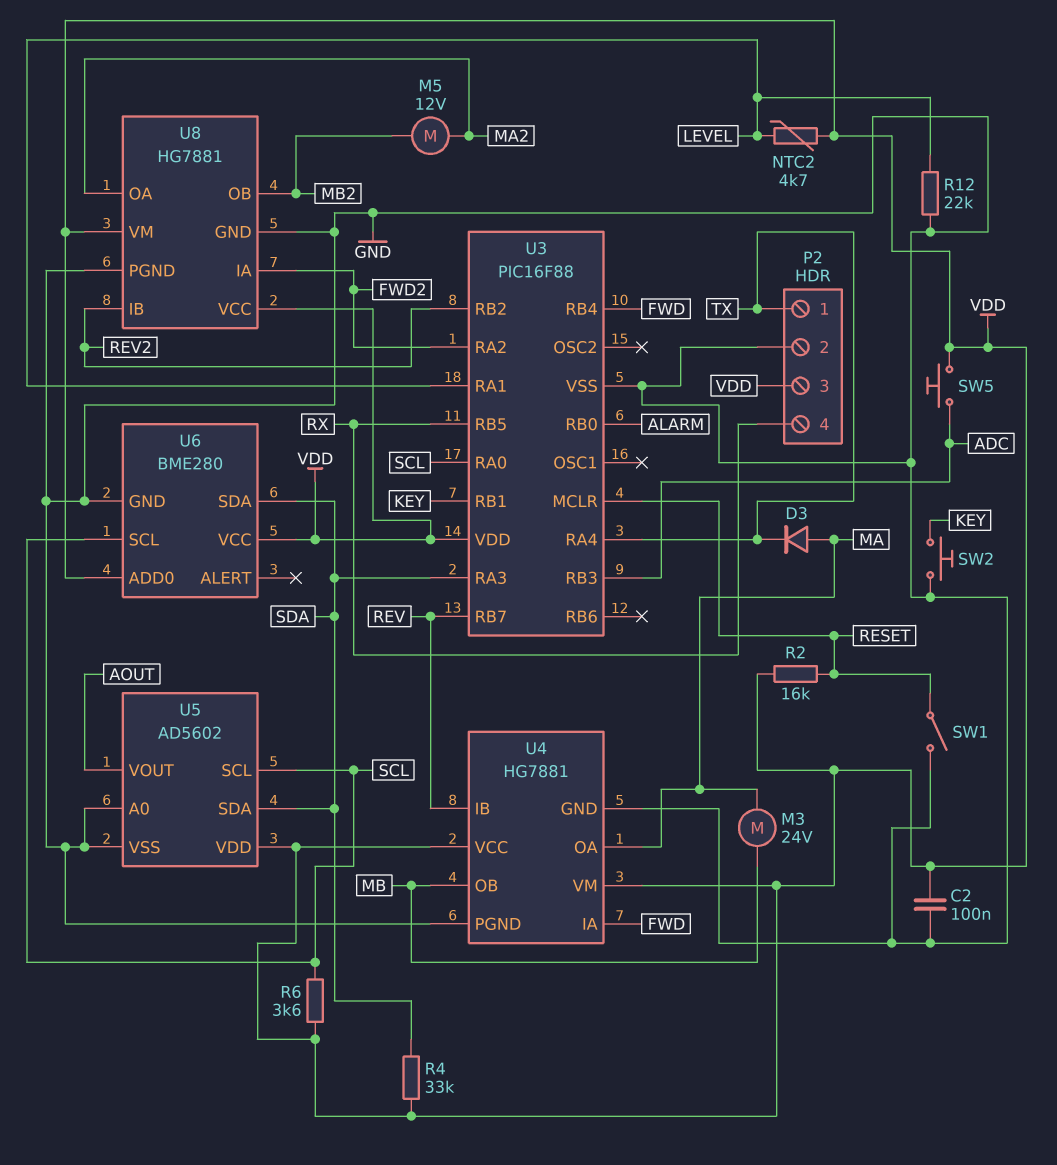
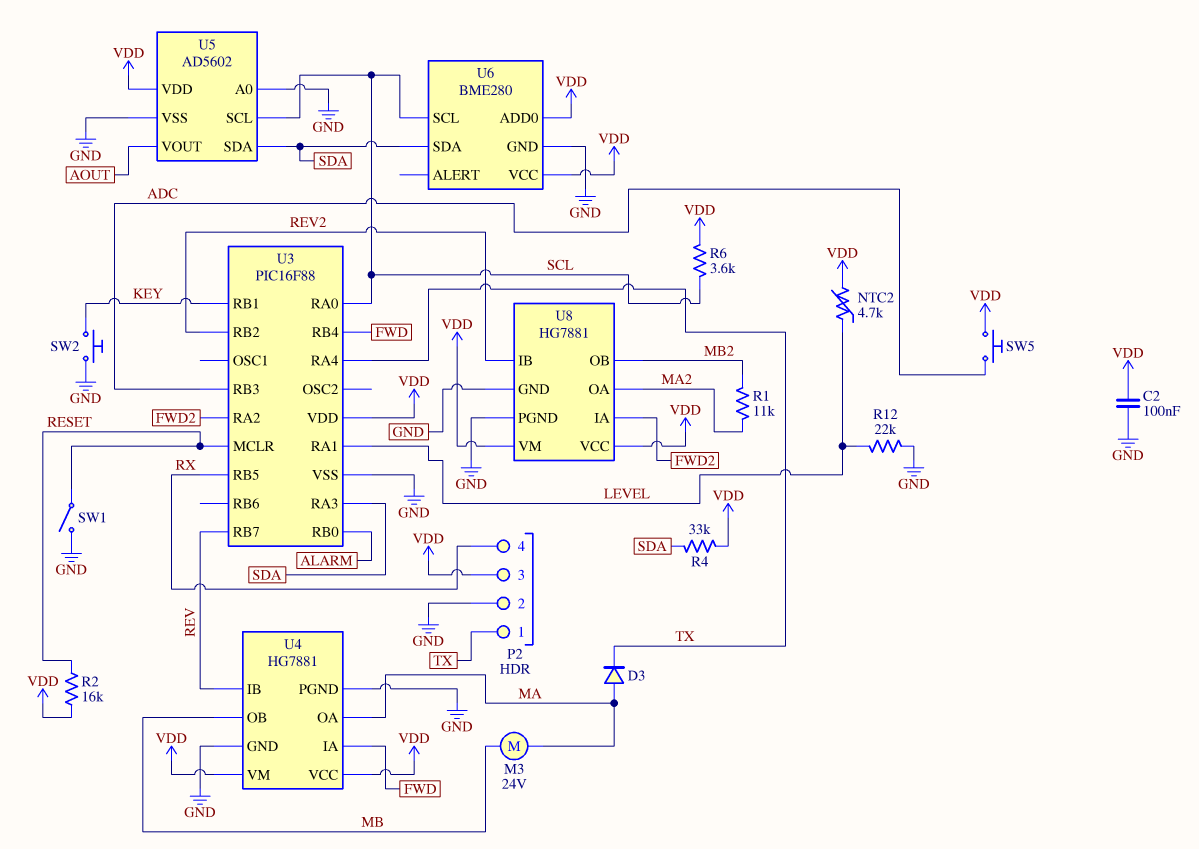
M5: motor 12V (MA2, MB2) -> none
R1: none -> 11k (MA2, MB2)

